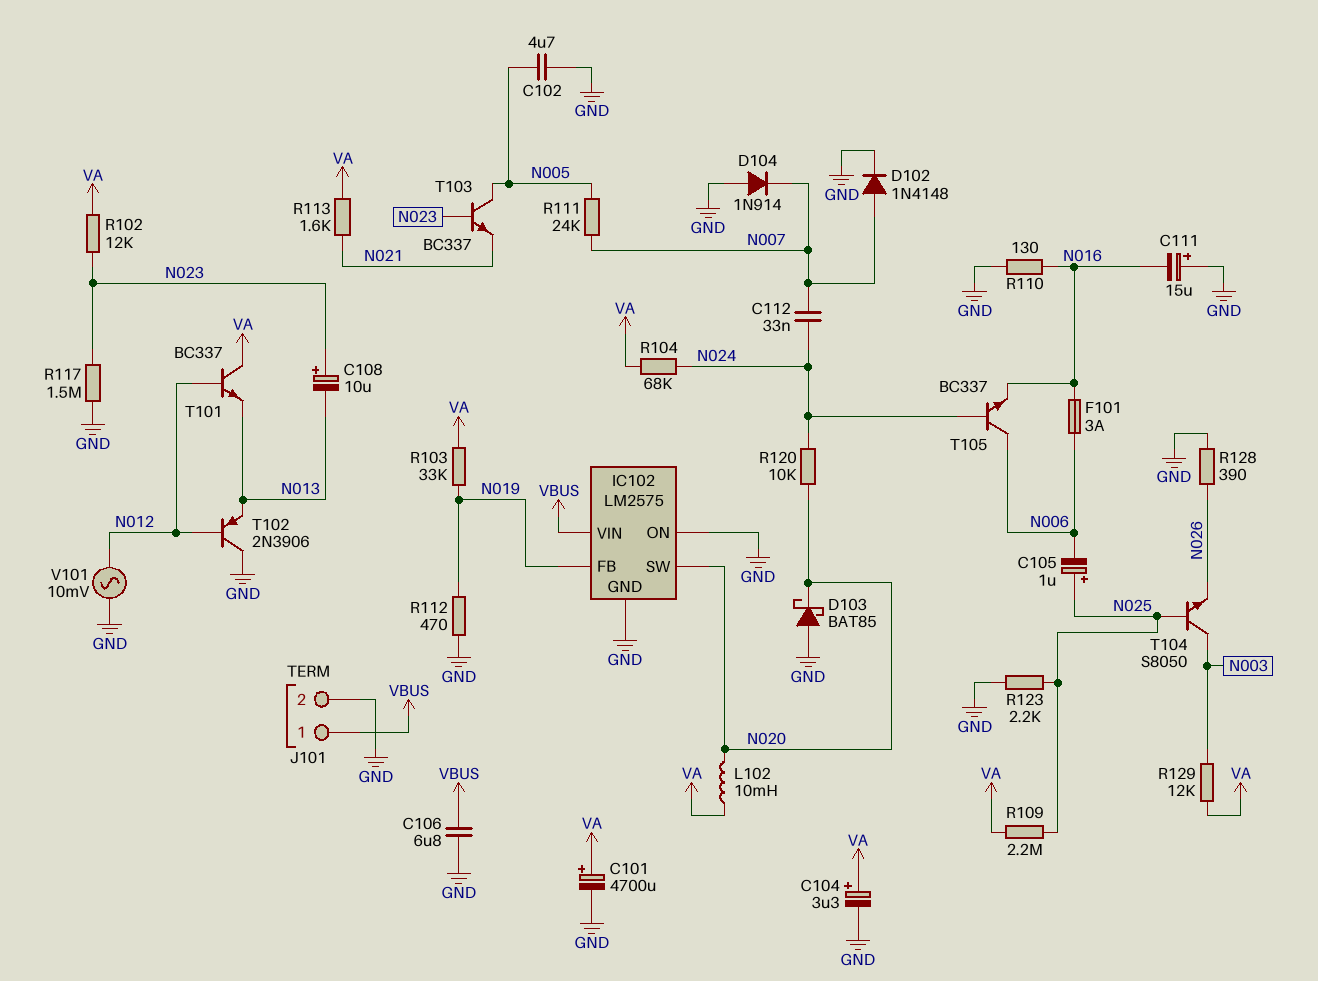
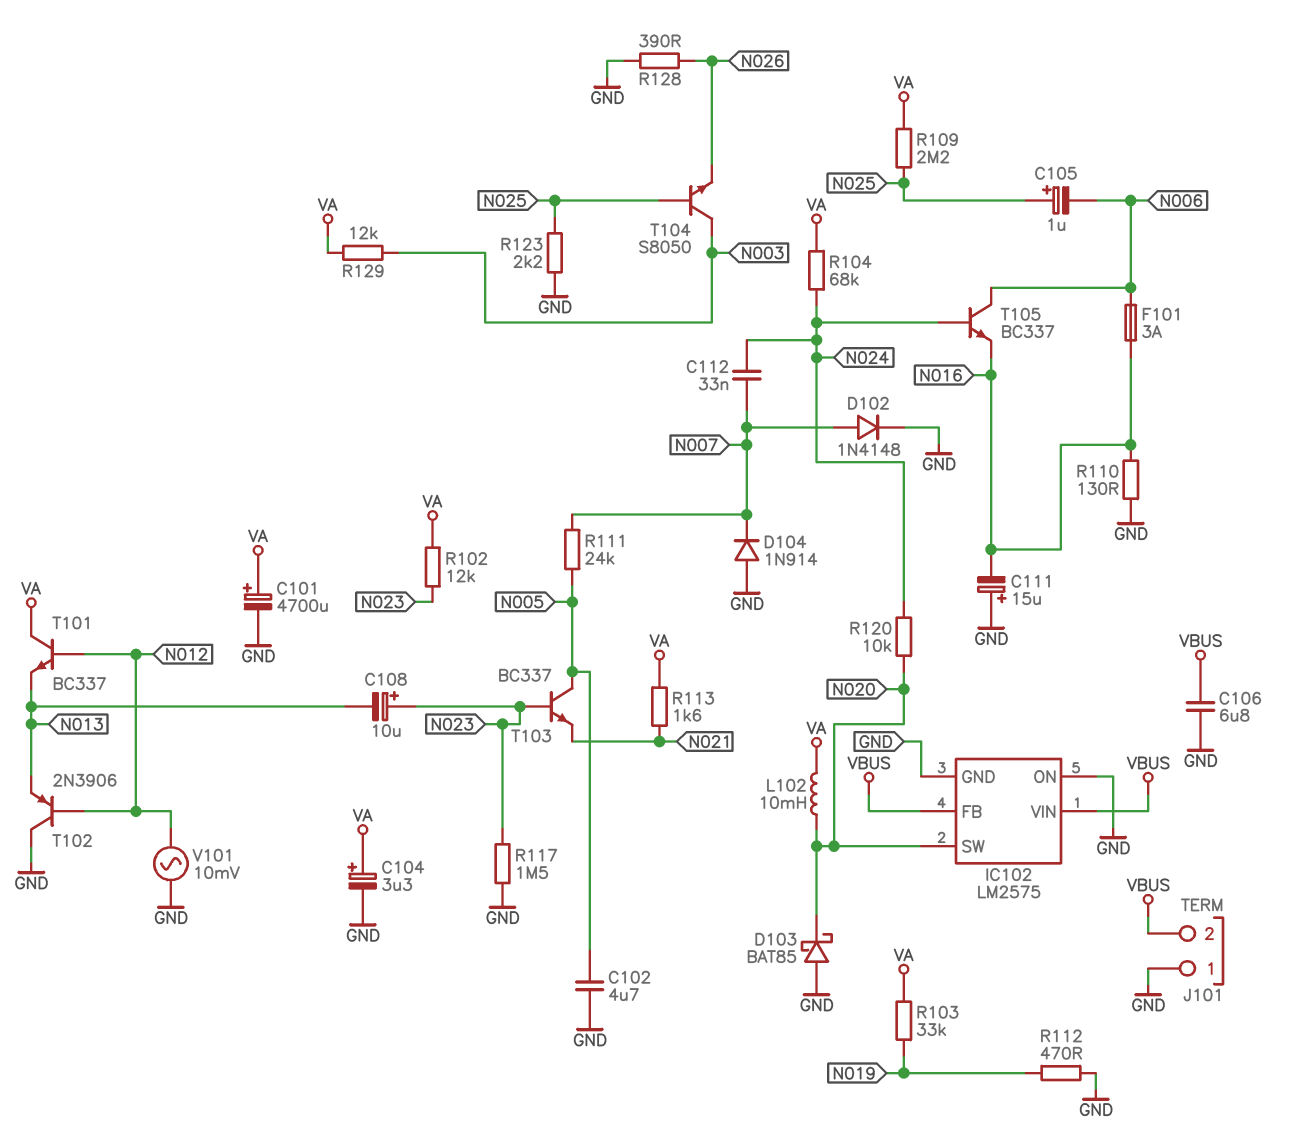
IC102 pin FB: N019 -> VBUS
J101 pin 1: VBUS -> GND
J101 pin 2: GND -> VBUS

